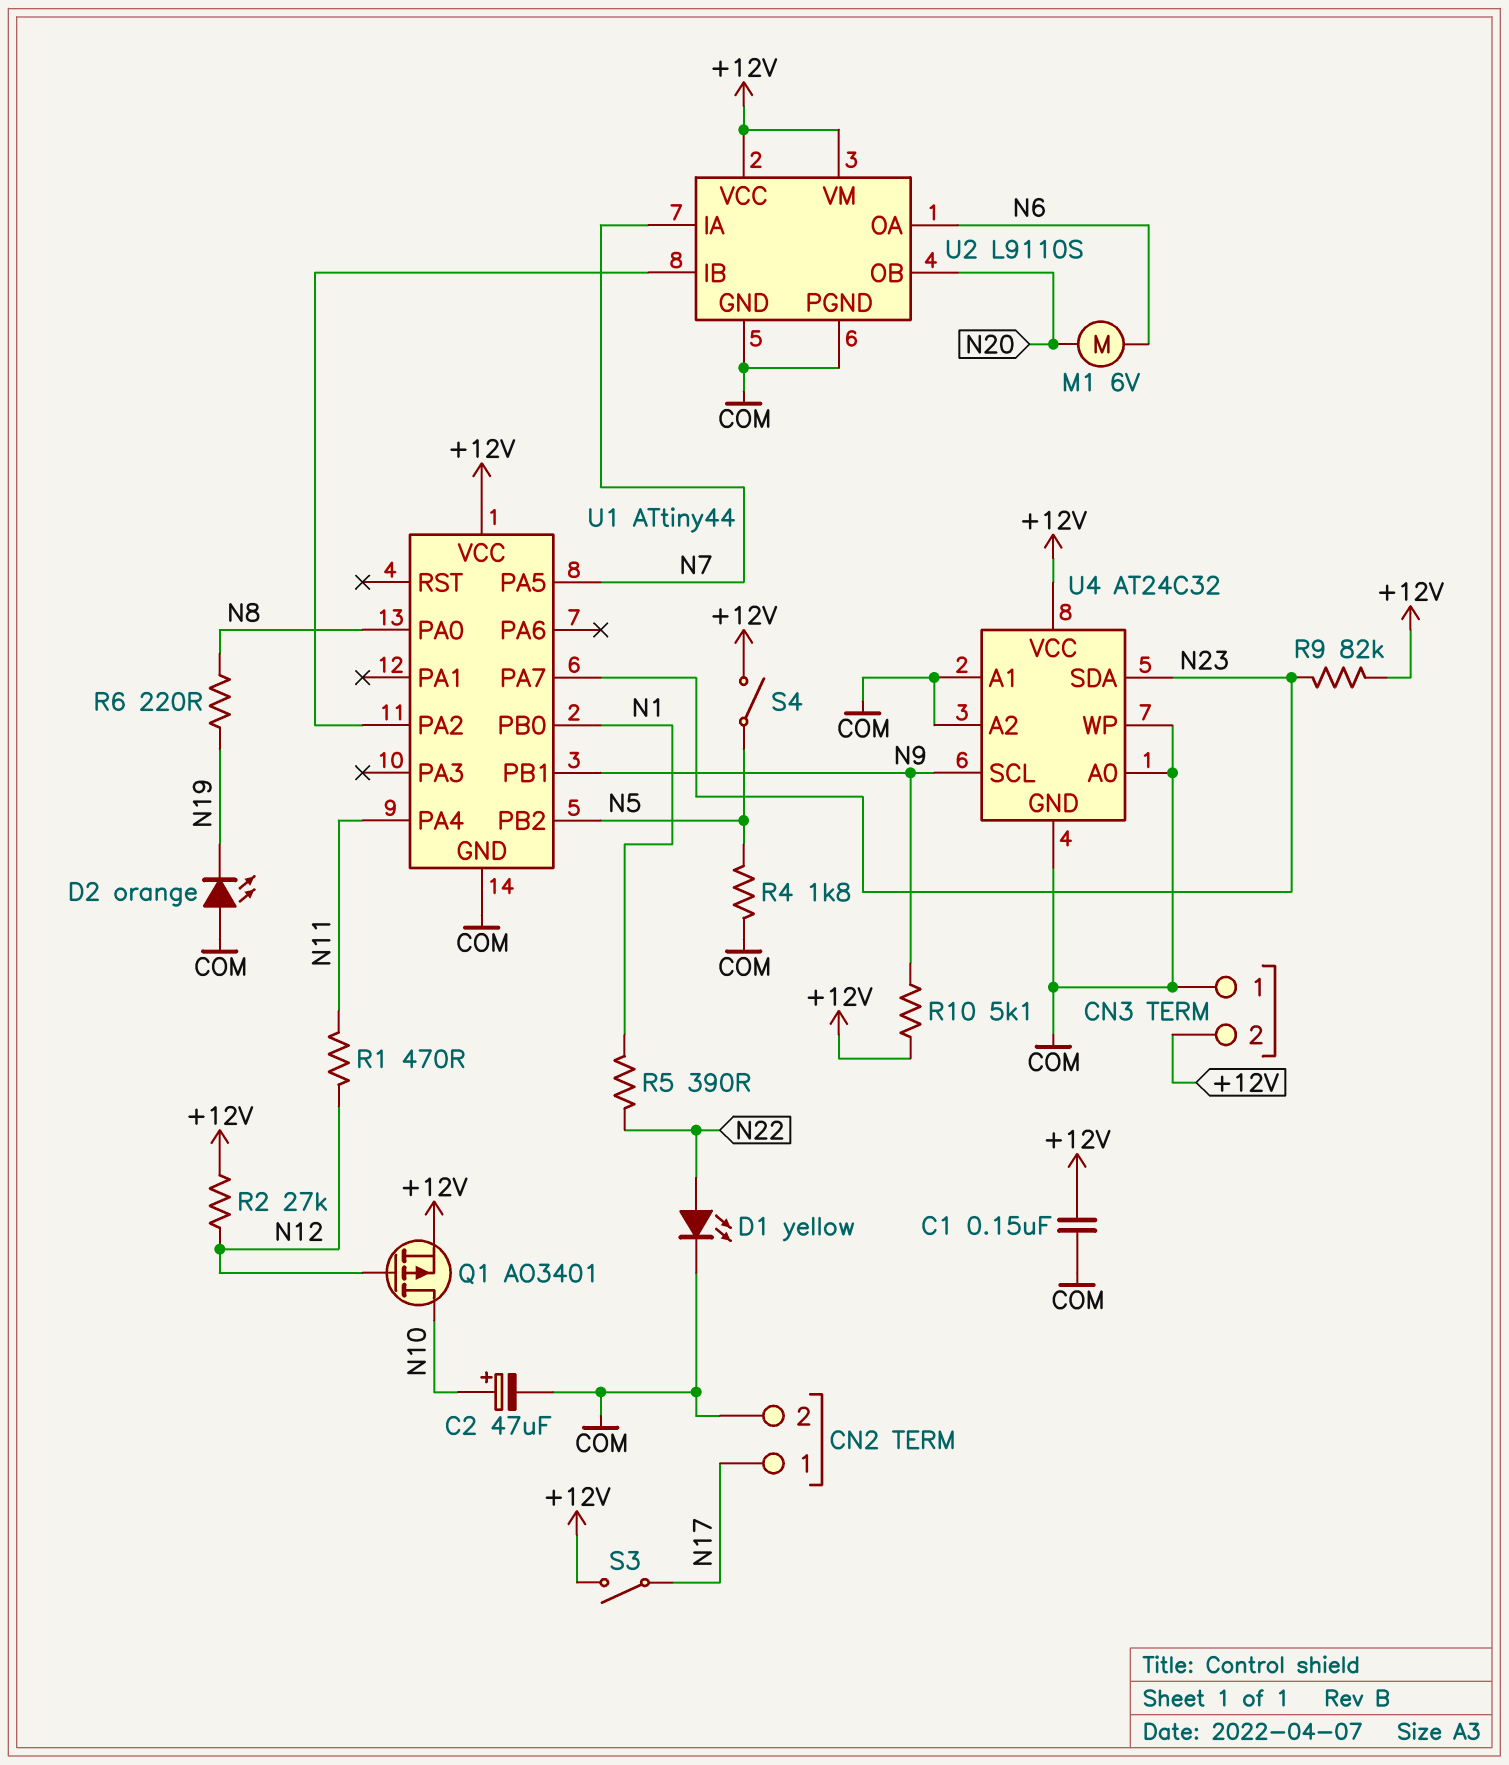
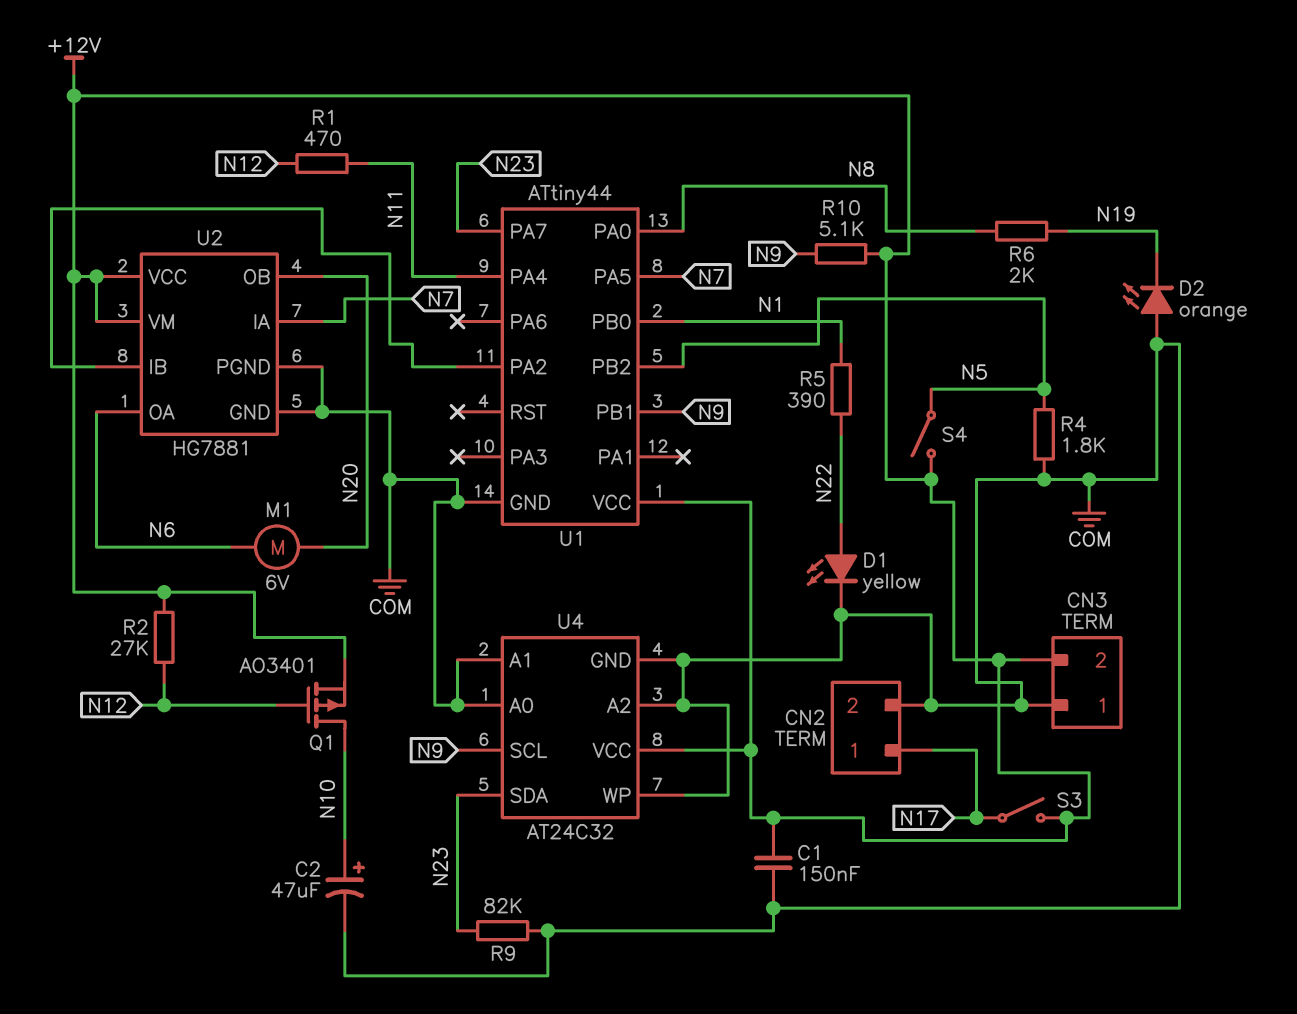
R6: 220 (N8, N19) -> 2k (N8, N19)
R9: 82k (+12V, N23) -> 82k (COM, N23)
U2: L9110S -> HG7881

